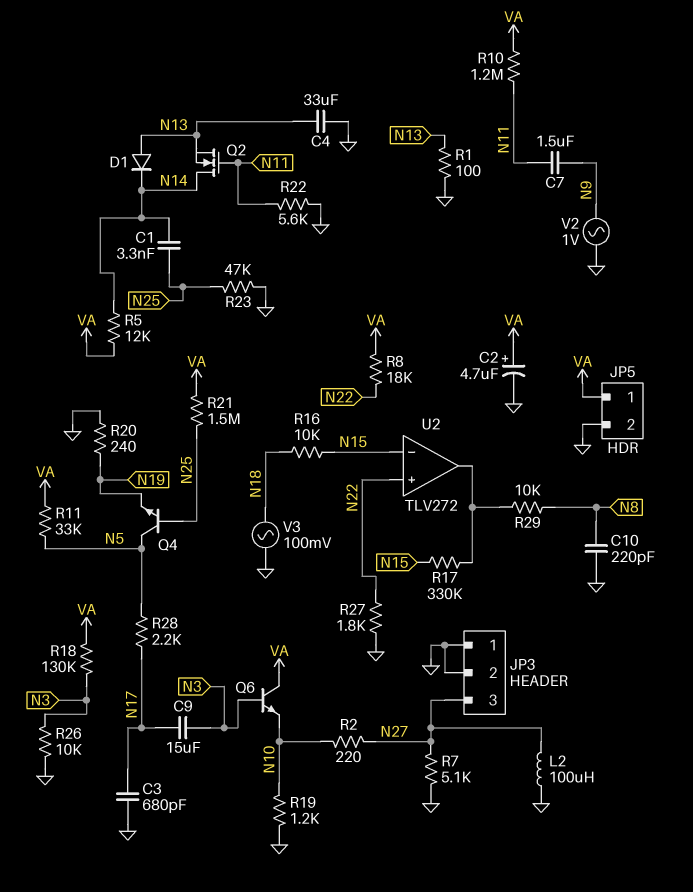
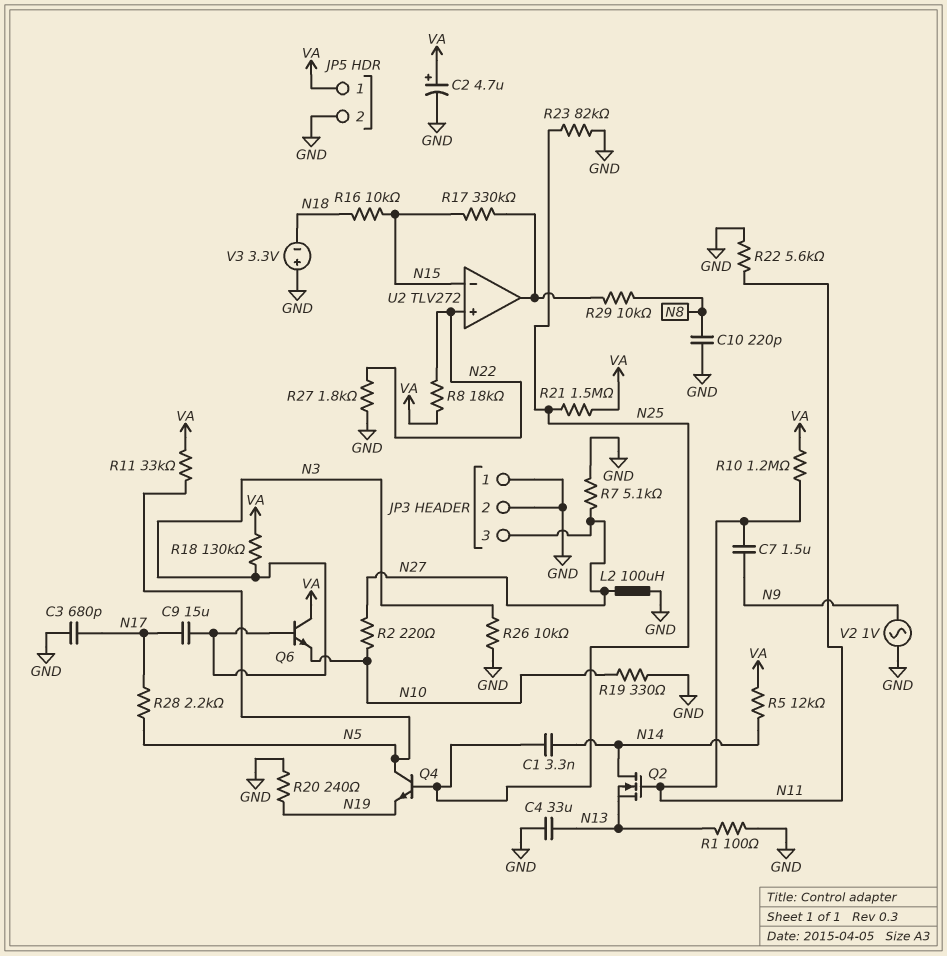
D1: diode (A N13, K N14) -> none
R19: 1.2k (GND, N10) -> 330 (GND, N10)
R23: 47k (GND, N25) -> 82k (GND, N25)
V3: AC 100mV (GND, N18) -> 3.3V (plus GND, minus N18)

